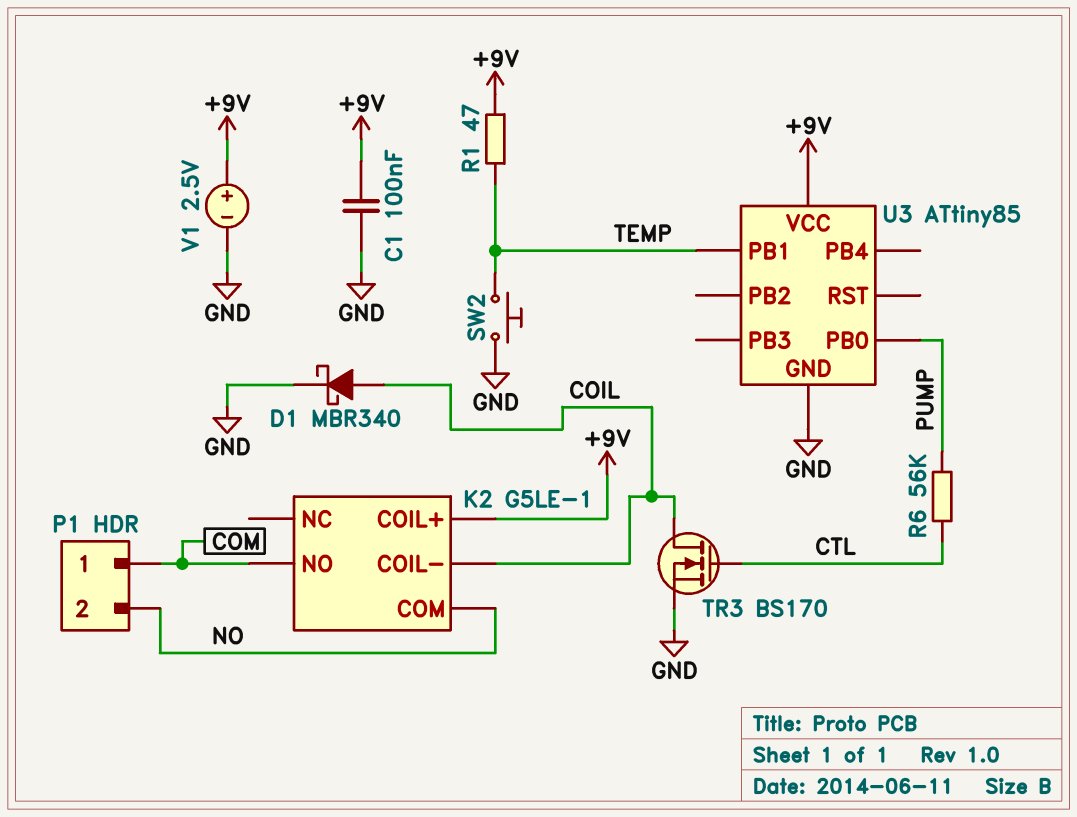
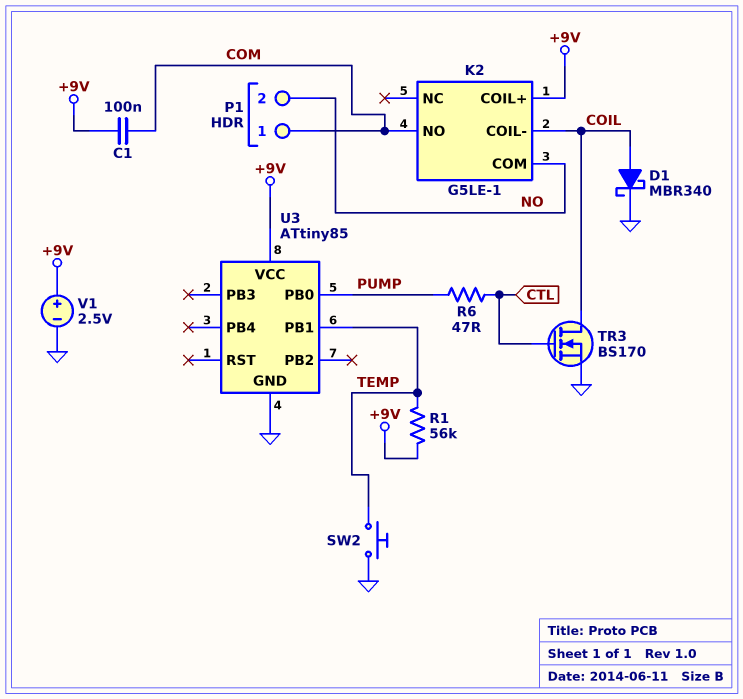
C1: 100nF (+9V, GND) -> 100nF (+9V, COM)
R1: 47 (+9V, TEMP) -> 56k (+9V, TEMP)
R6: 56k (CTL, PUMP) -> 47 (CTL, PUMP)

